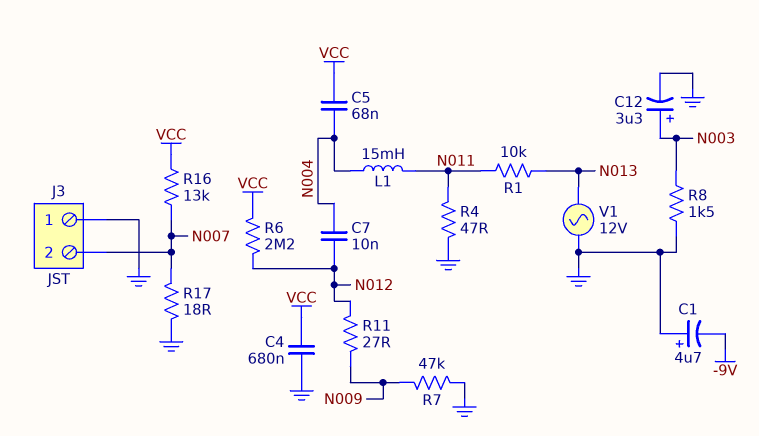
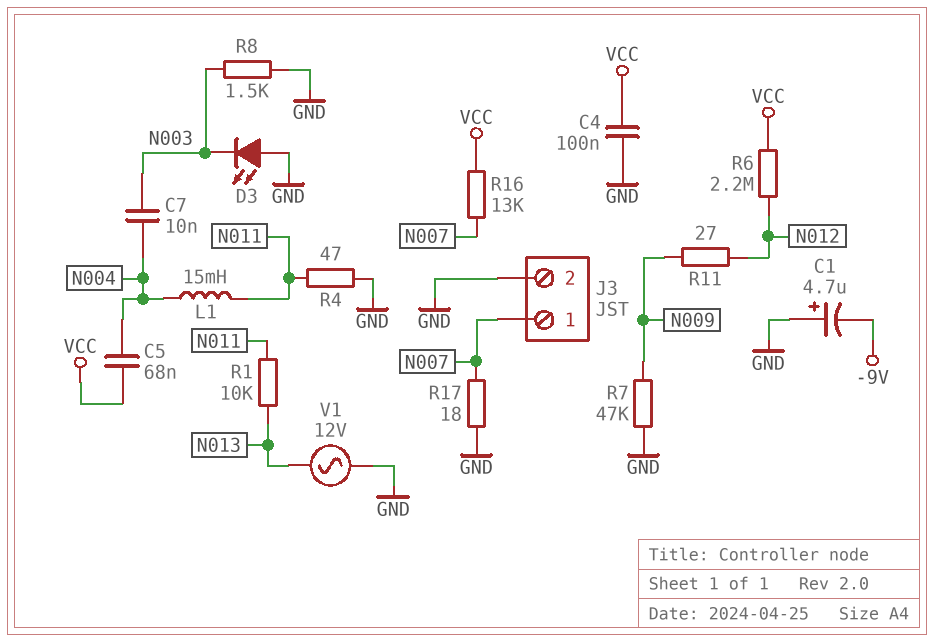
C4: 680nF (GND, VCC) -> 100nF (GND, VCC)
C7: 10nF (N004, N012) -> 10nF (N003, N004)
C12: 3.3uF (plus N003, minus GND) -> none
D3: none -> LED (A GND, K N003)
J3 pin 1: GND -> N007
J3 pin 2: N007 -> GND

